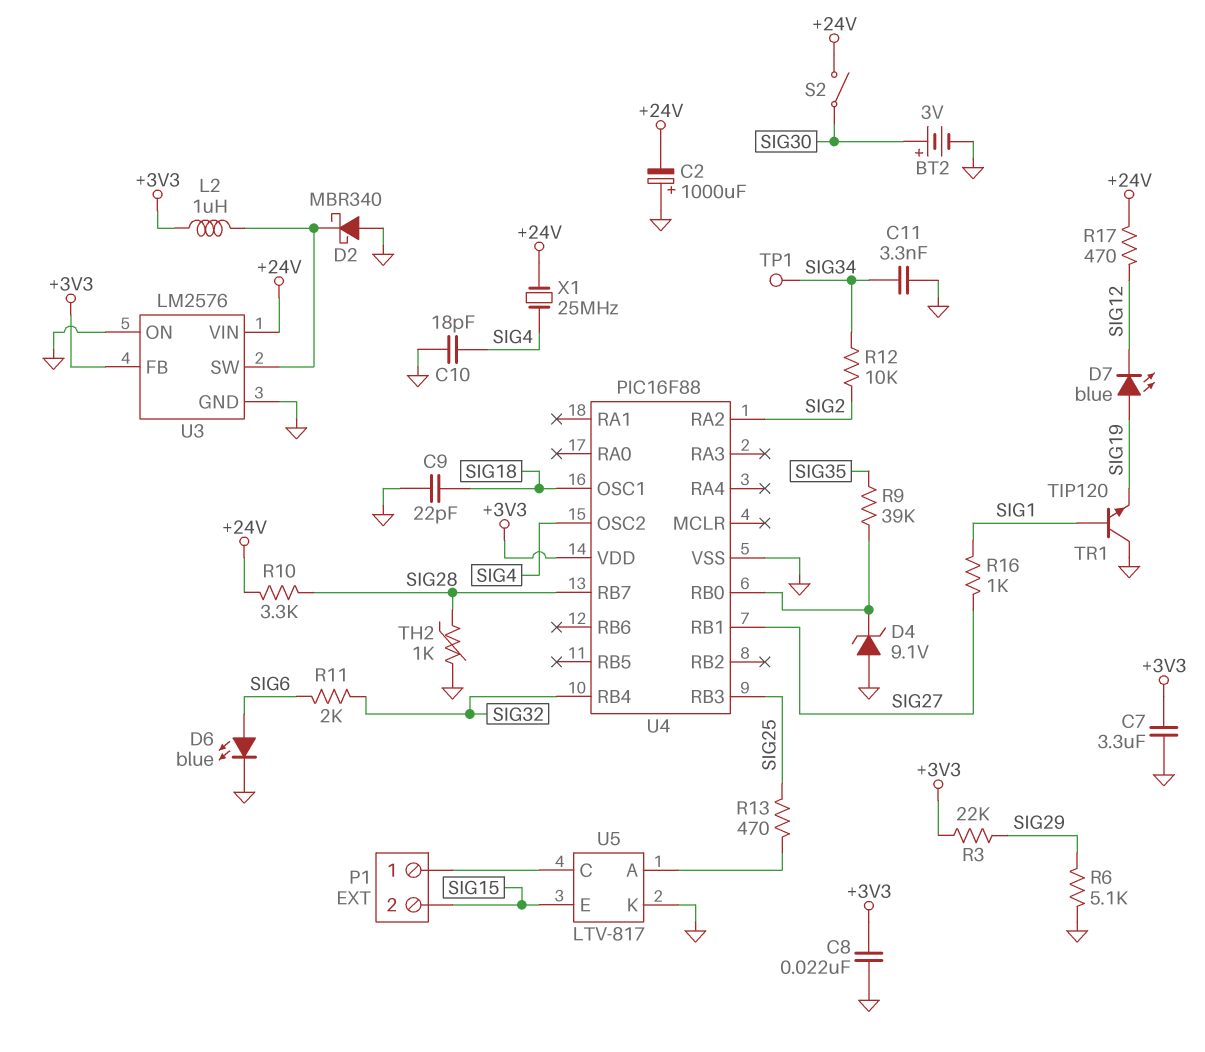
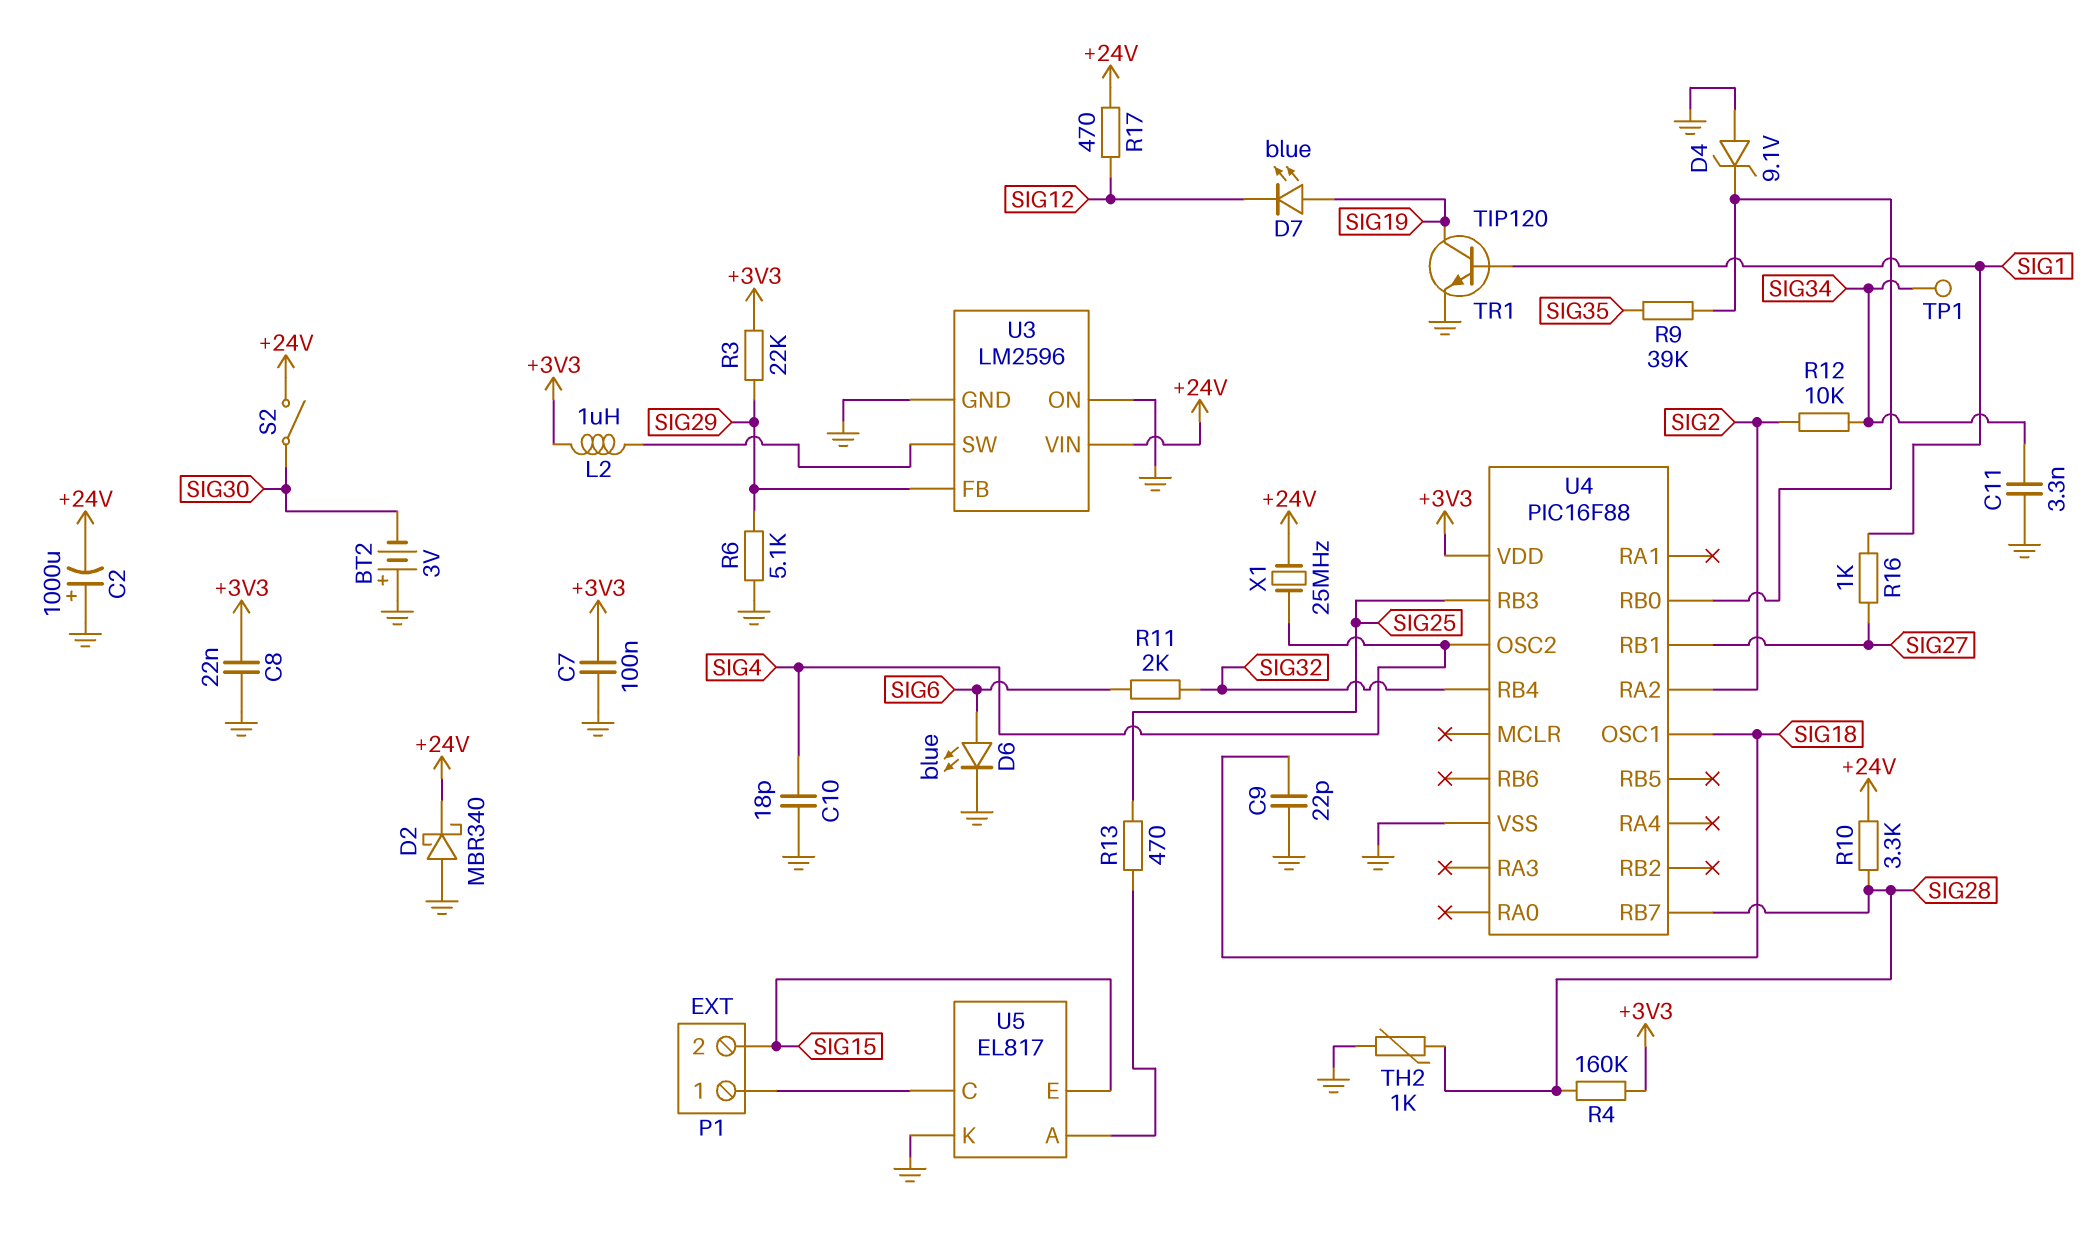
BT2: 3V (plus SIG30, minus GND) -> 3V (plus GND, minus SIG30)
C7: 3.3uF (+3V3, GND) -> 100nF (+3V3, GND)
D2: schottky MBR340 (A GND, K U3/SW) -> schottky MBR340 (A GND, K +24V)
R4: none -> 160k (+3V3, SIG28)
TR1: NPN TIP120 (B SIG1, C GND, E SIG19) -> NPN TIP120 (B SIG1, C SIG19, E GND)
U3: LM2576 -> LM2596
U3 pin FB: +3V3 -> SIG29
U5: LTV-817 -> EL817

